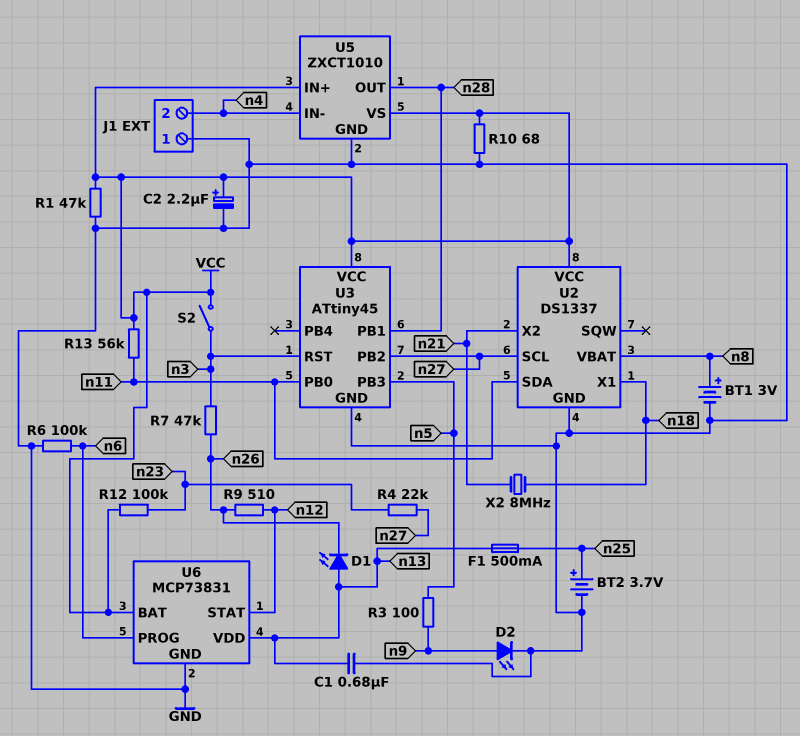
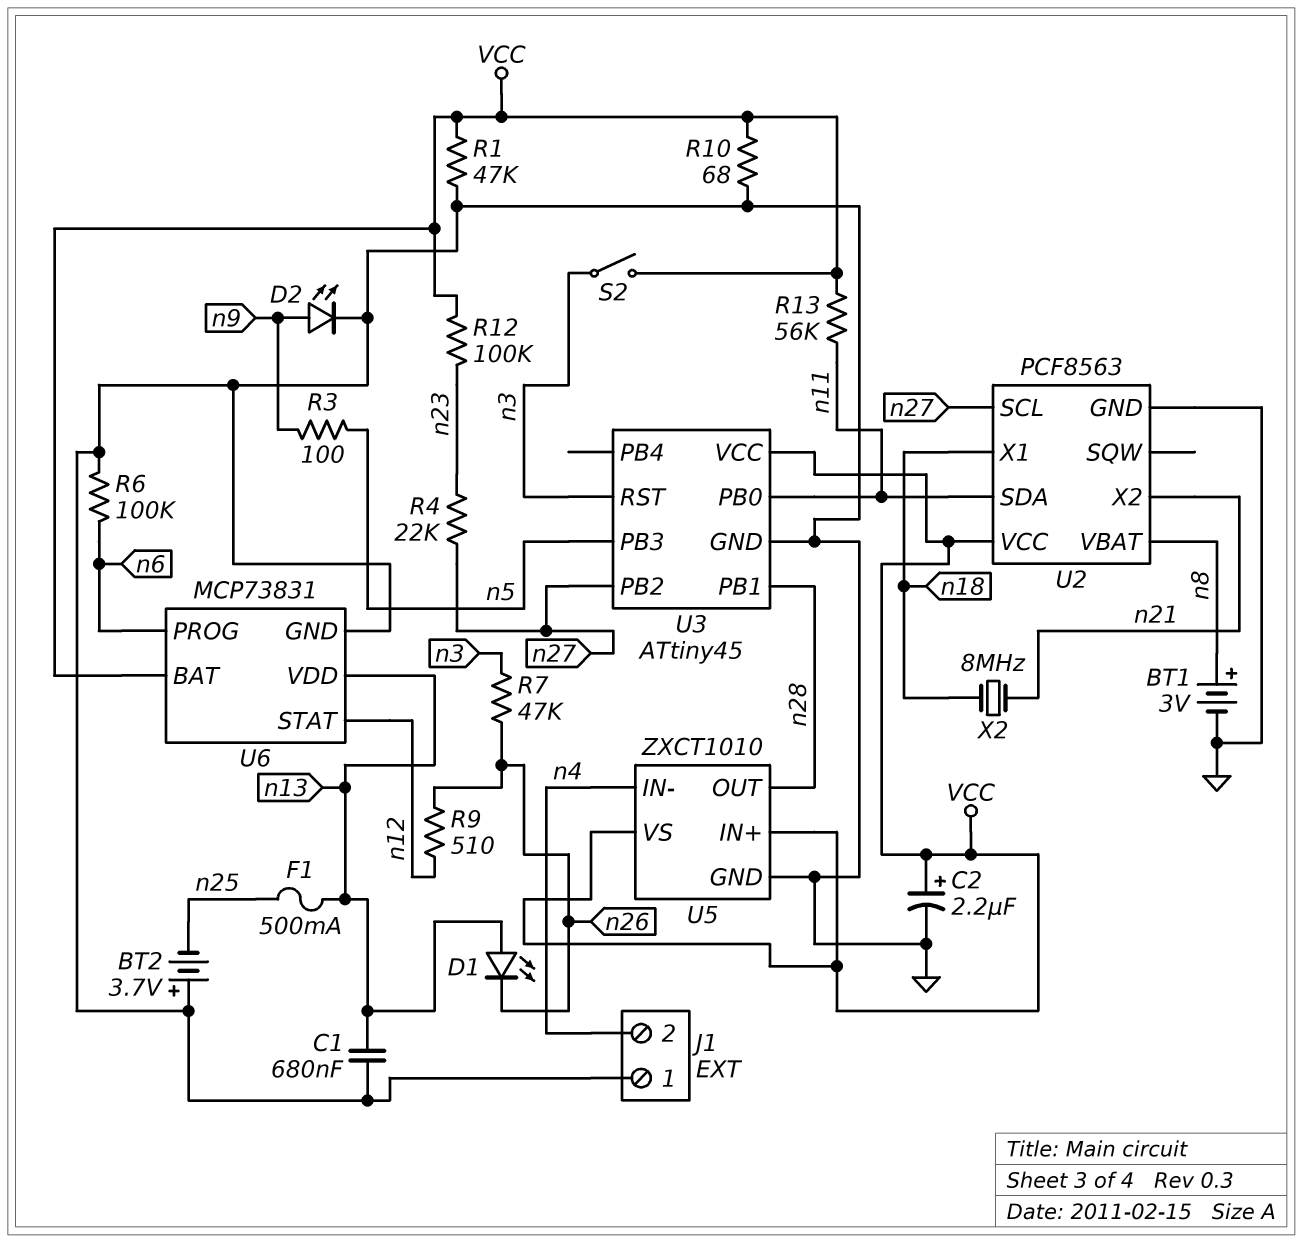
BT2: 3.7V (plus n25, minus GND) -> 3.7V (plus GND, minus n25)
U2: DS1337 -> PCF8563

